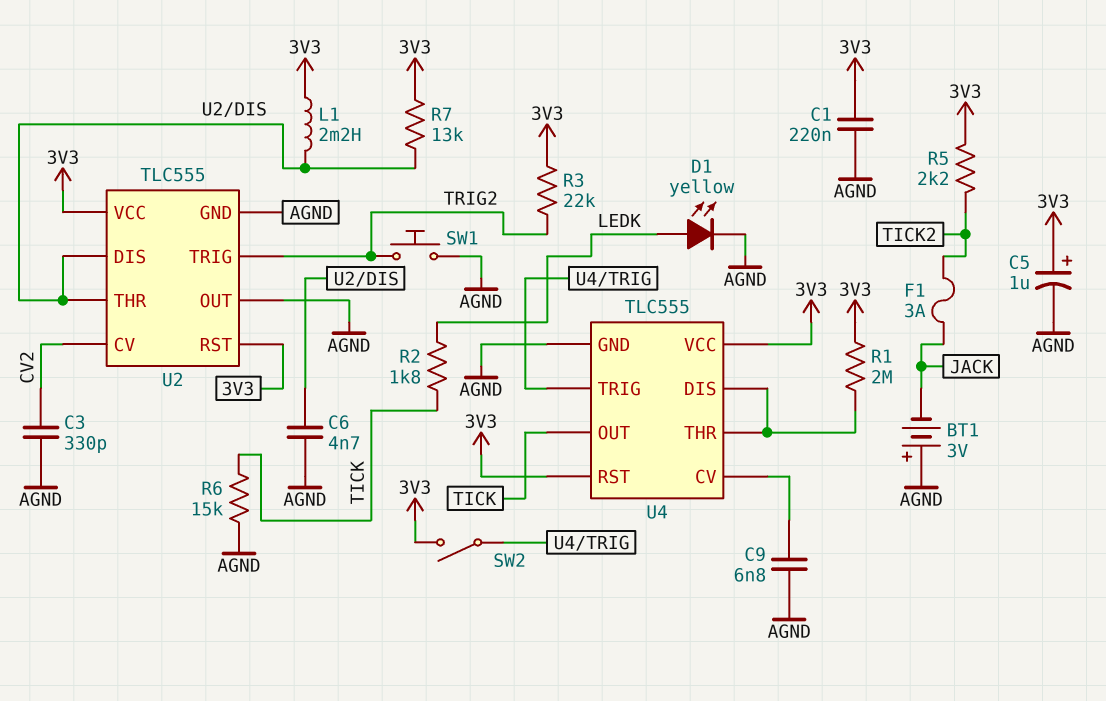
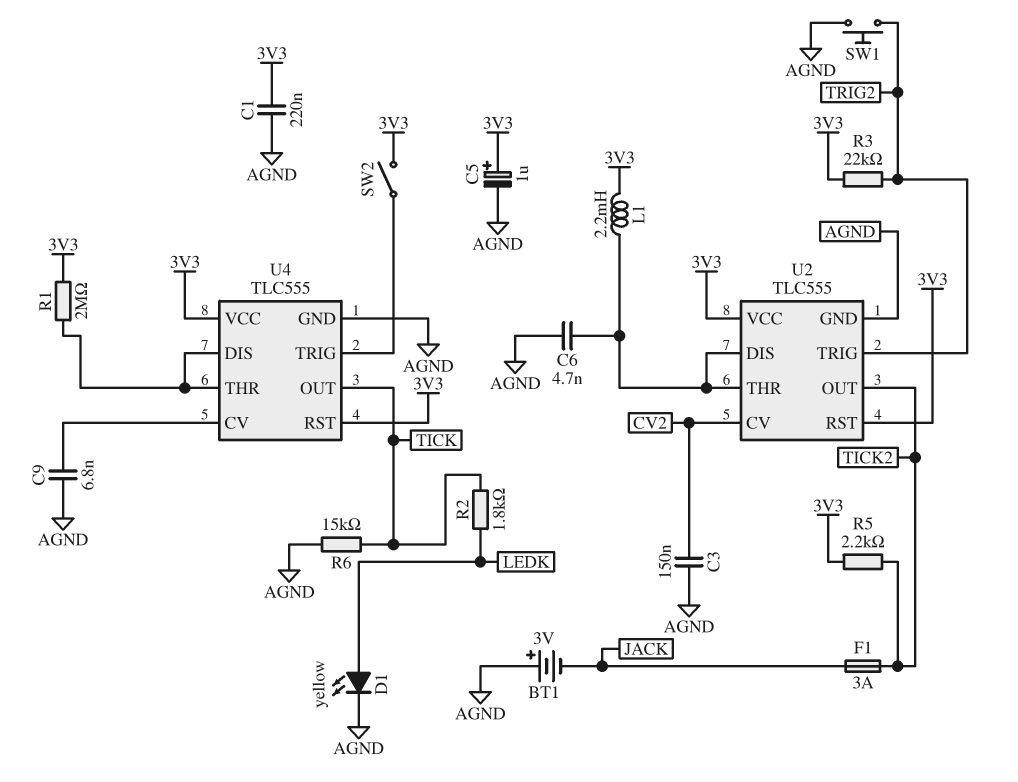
C3: 330pF (AGND, CV2) -> 150nF (AGND, CV2)
R7: 13k (3V3, U2/DIS) -> none
U2 pin OUT: AGND -> TICK2

